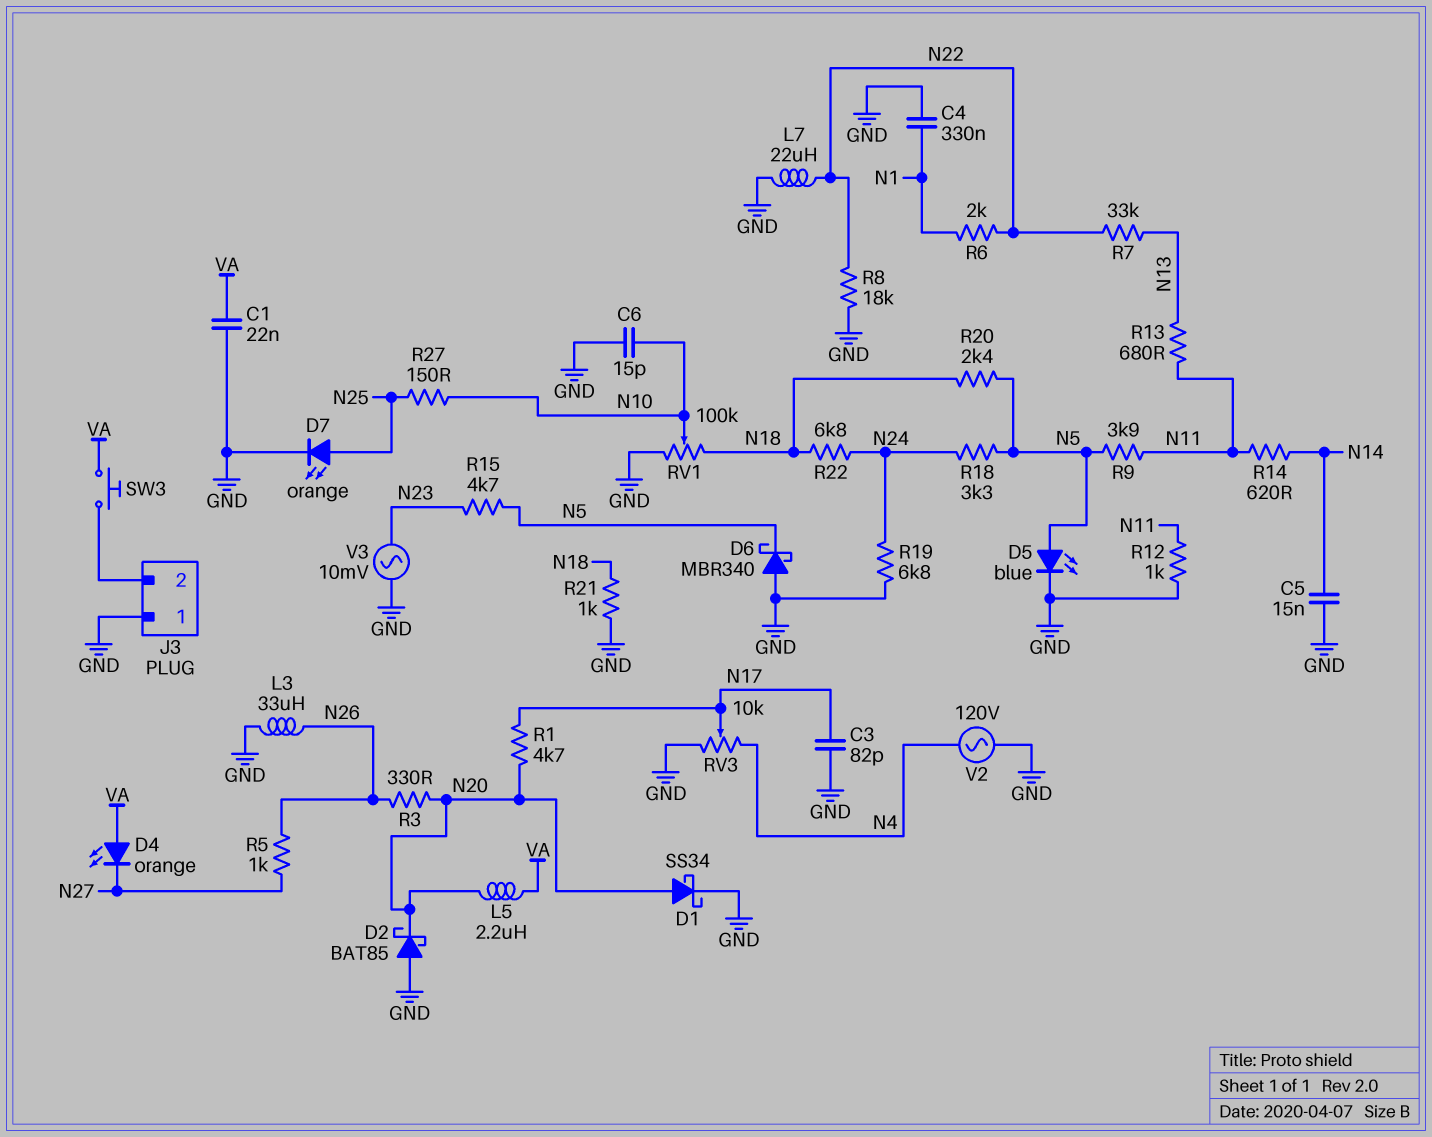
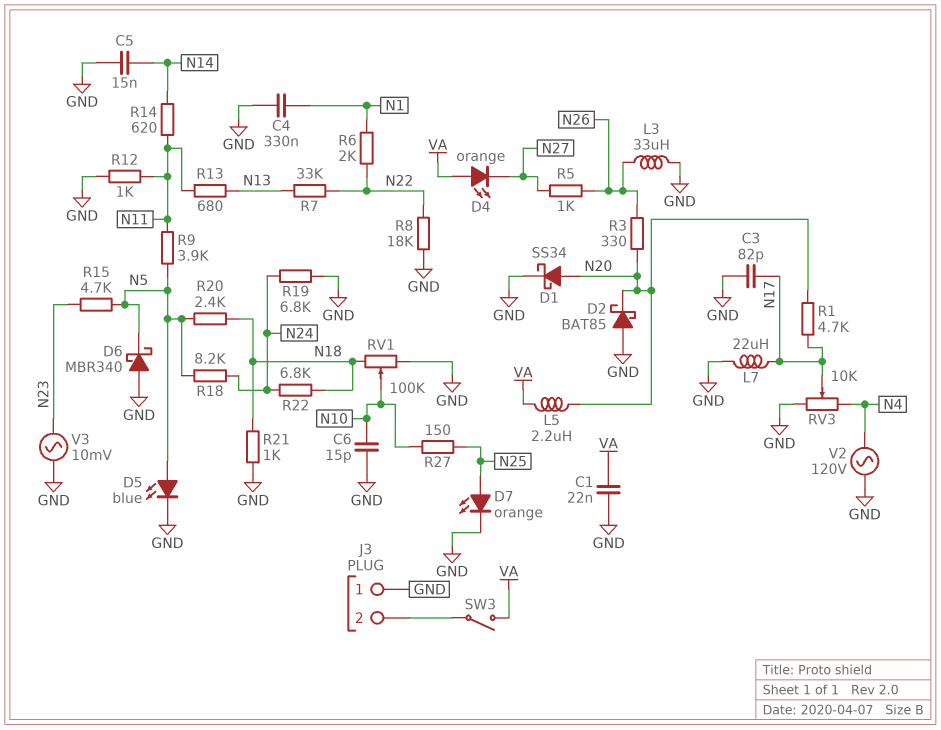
L7: 22uH (GND, N22) -> 22uH (GND, N17)
R18: 3.3k (N5, N24) -> 8.2k (N5, N24)
SW3: button (J3/2, VA) -> switch (J3/2, VA)

